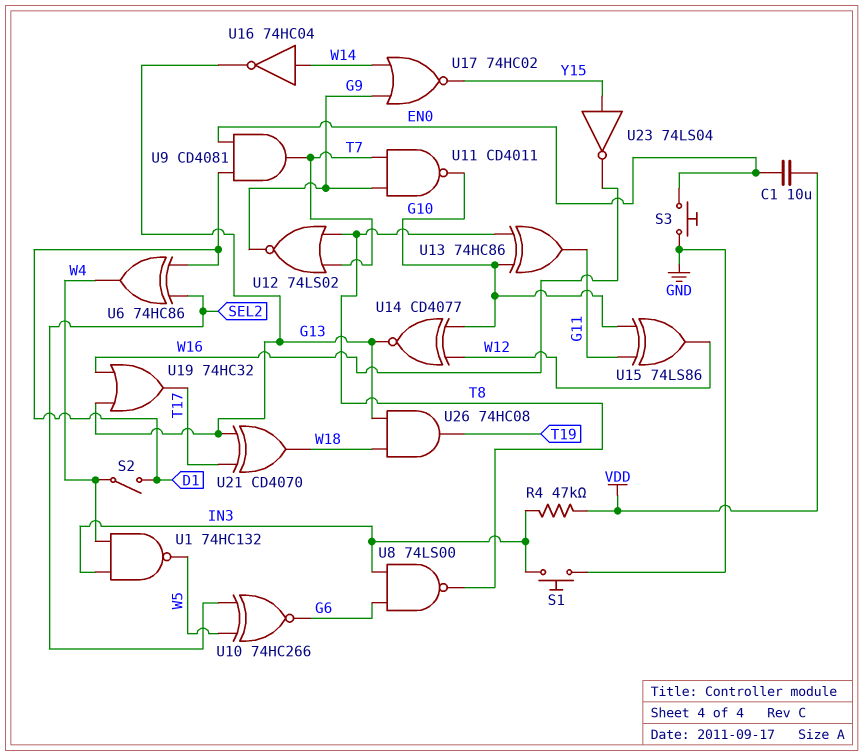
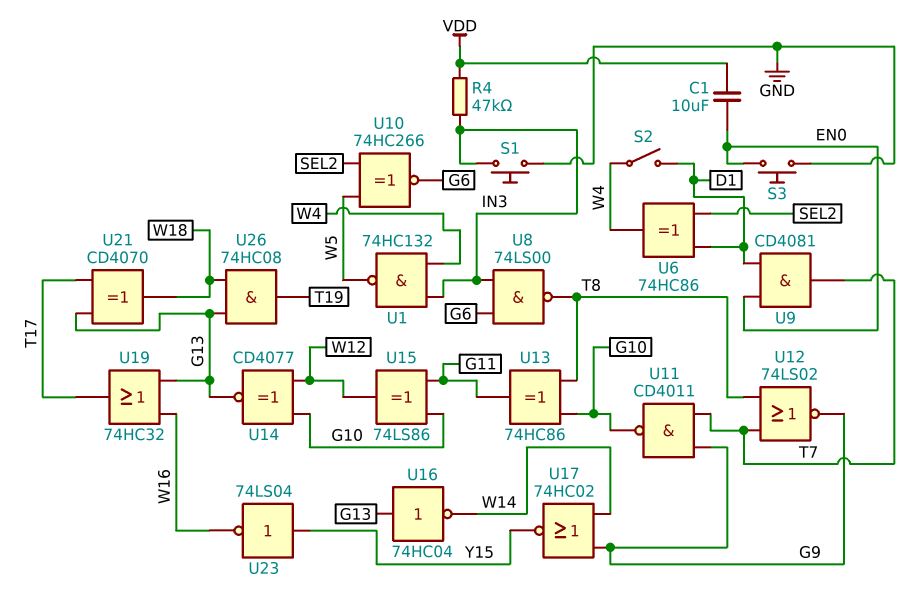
U16: NOT 74HC04 (in W14, out G13) -> NOT 74HC04 (in G13, out W14)

